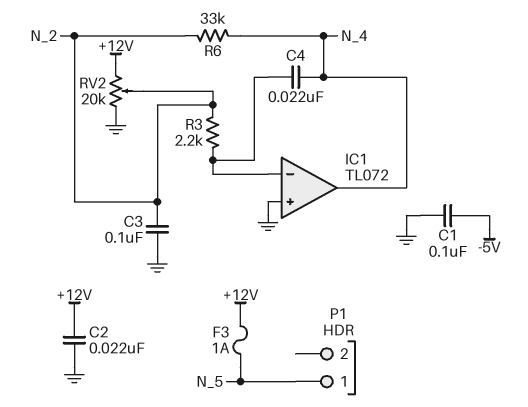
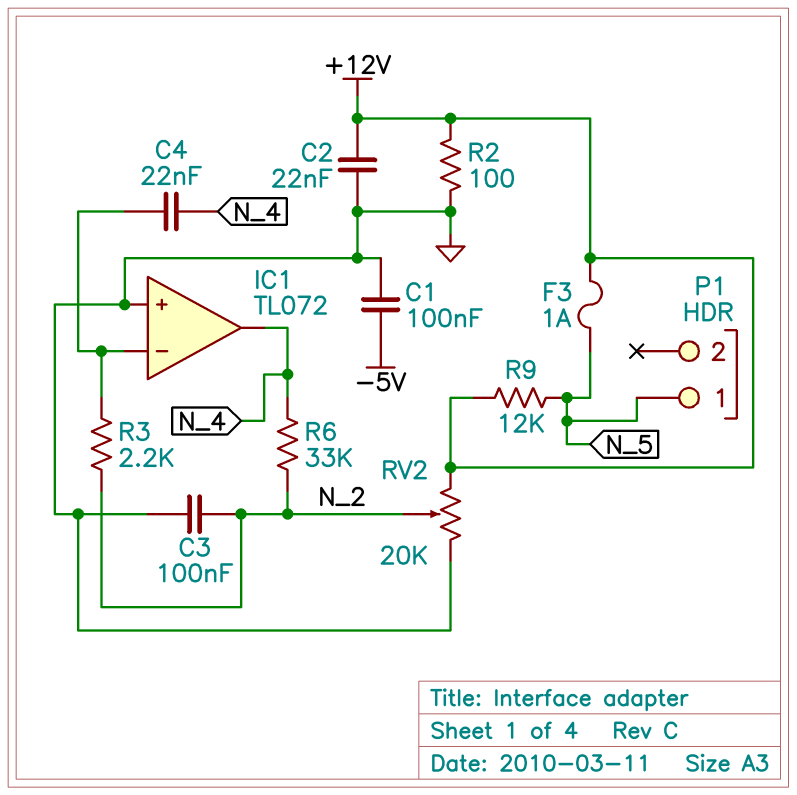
R2: none -> 100 (+12V, GND)
R9: none -> 12k (+12V, N_5)

